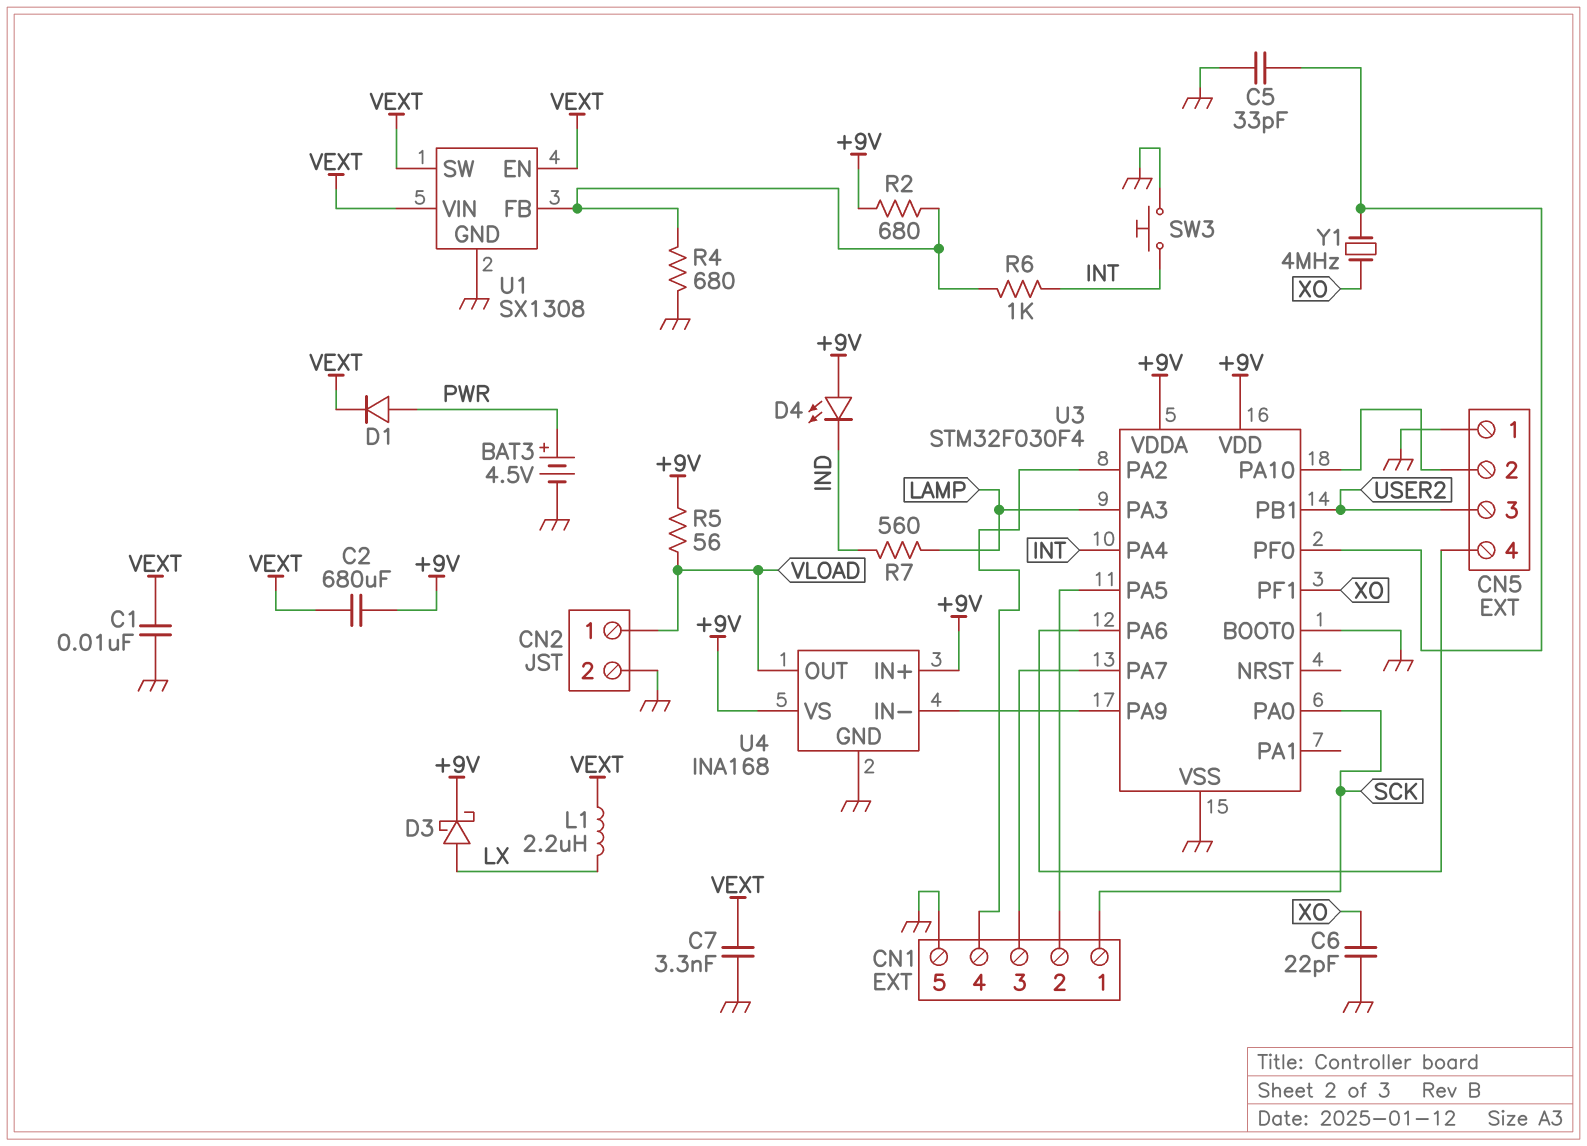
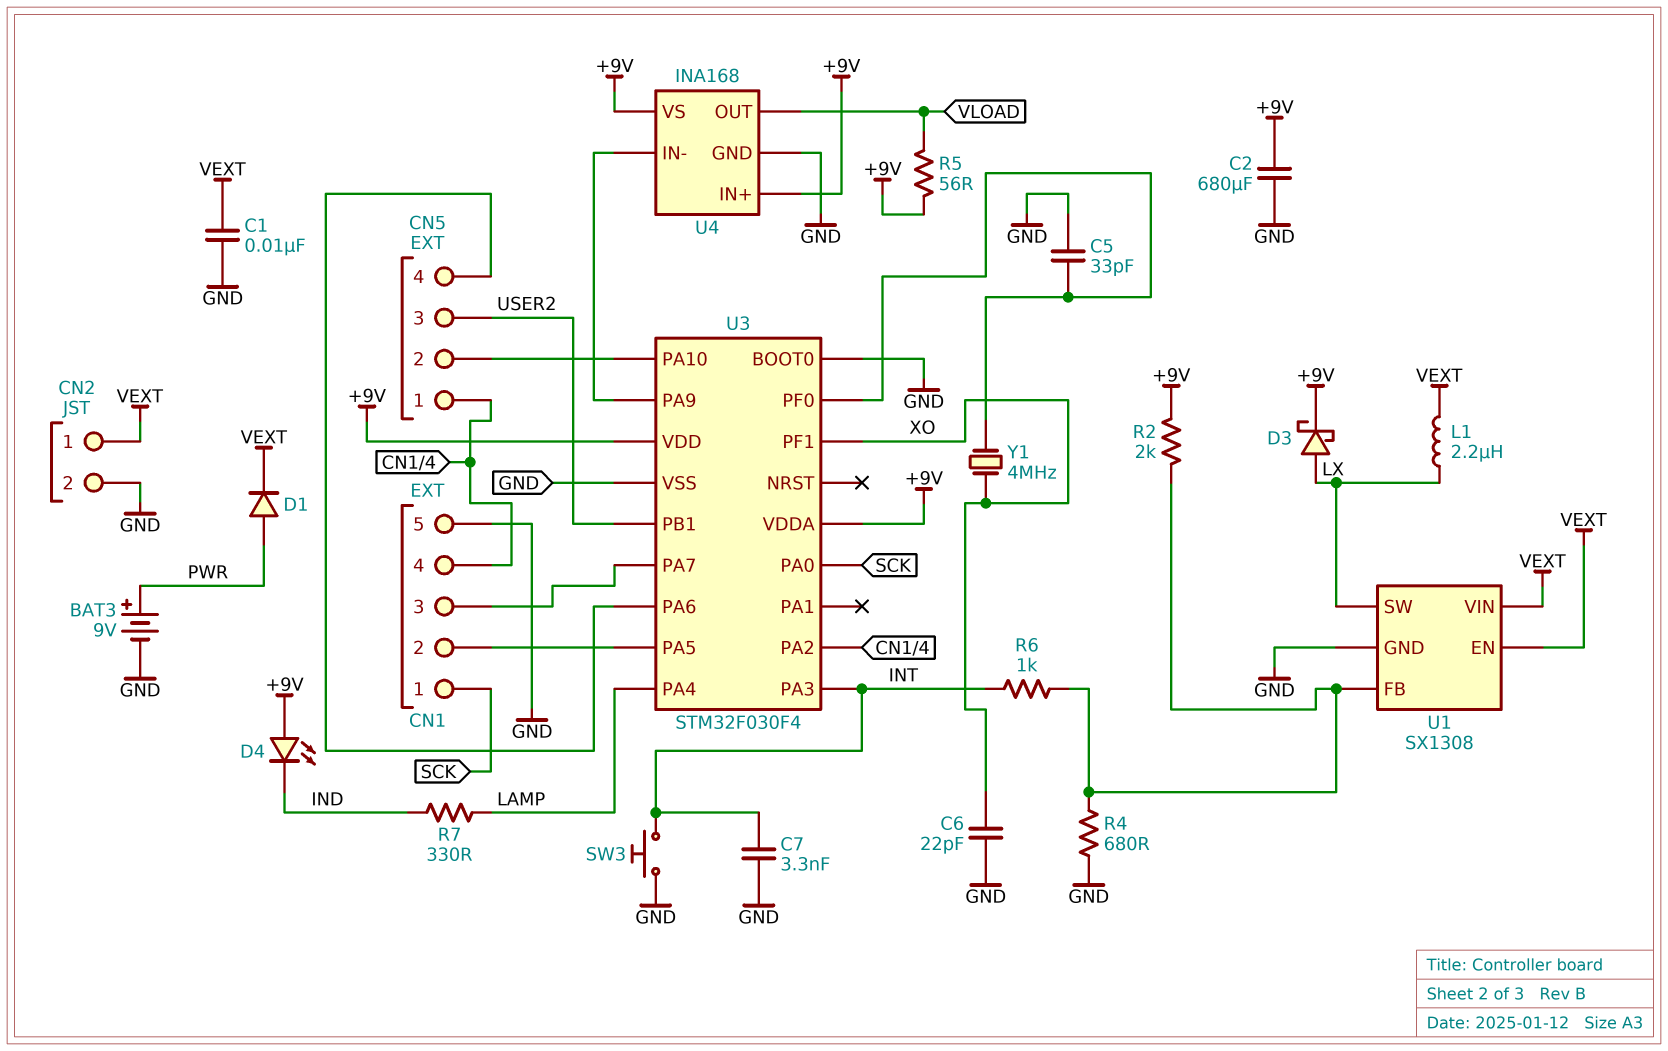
BAT3: 4.5V (plus PWR, minus GND) -> 9V (plus PWR, minus GND)
C2: 680uF (+9V, VEXT) -> 680uF (+9V, GND)
C7: 3.3nF (GND, VEXT) -> 3.3nF (GND, INT)
CN2 pin 1: VLOAD -> VEXT
CN5 pin 1: GND -> CN1/4
R2: 680 (+9V, U1/FB) -> 2k (+9V, U1/FB)
R7: 560 (IND, LAMP) -> 330 (IND, LAMP)
U1 pin SW: VEXT -> LX
U3 pin PA3: LAMP -> INT
U3 pin PA4: INT -> LAMP

